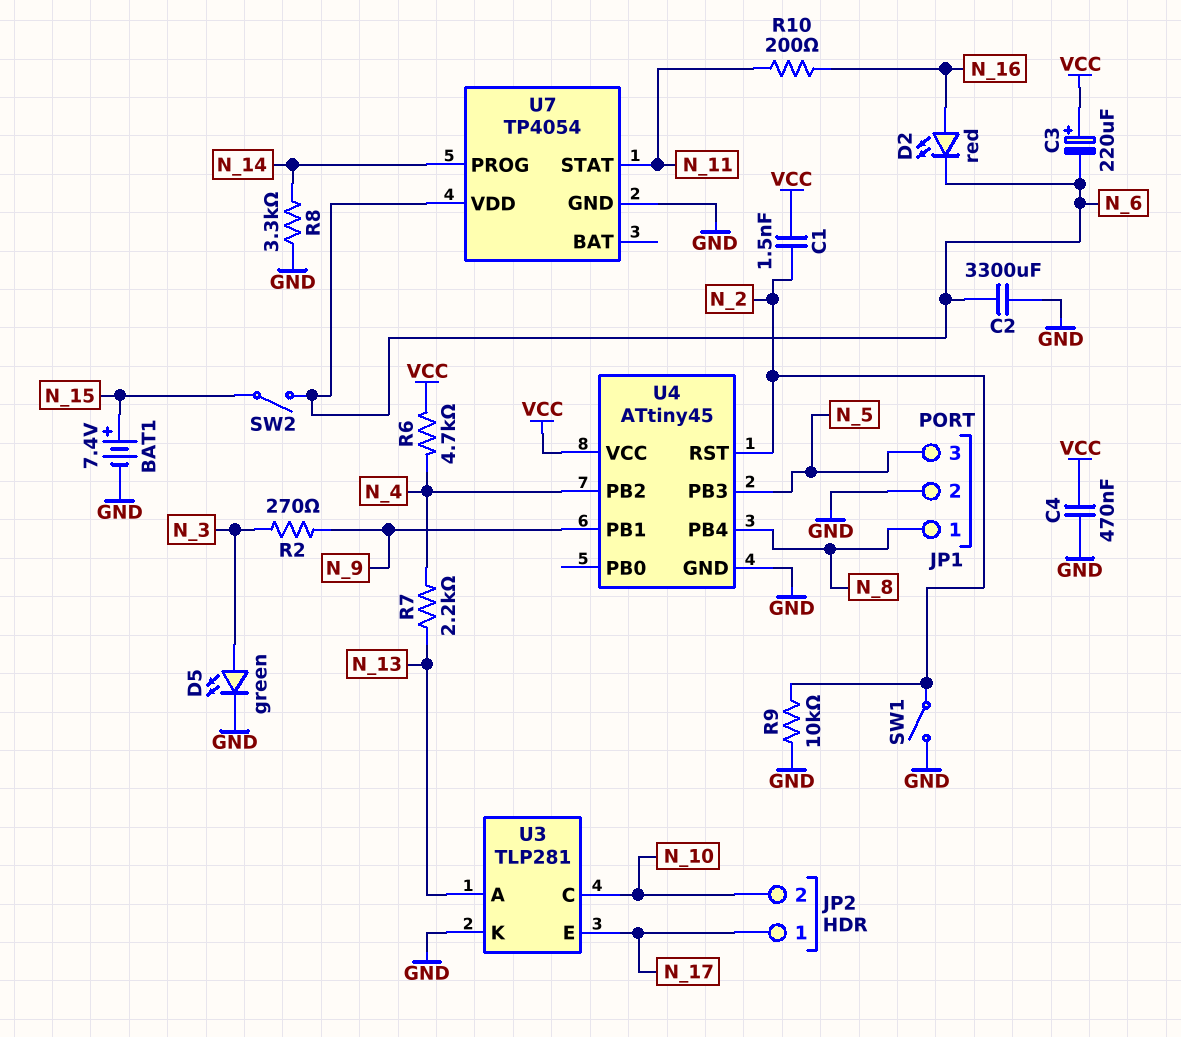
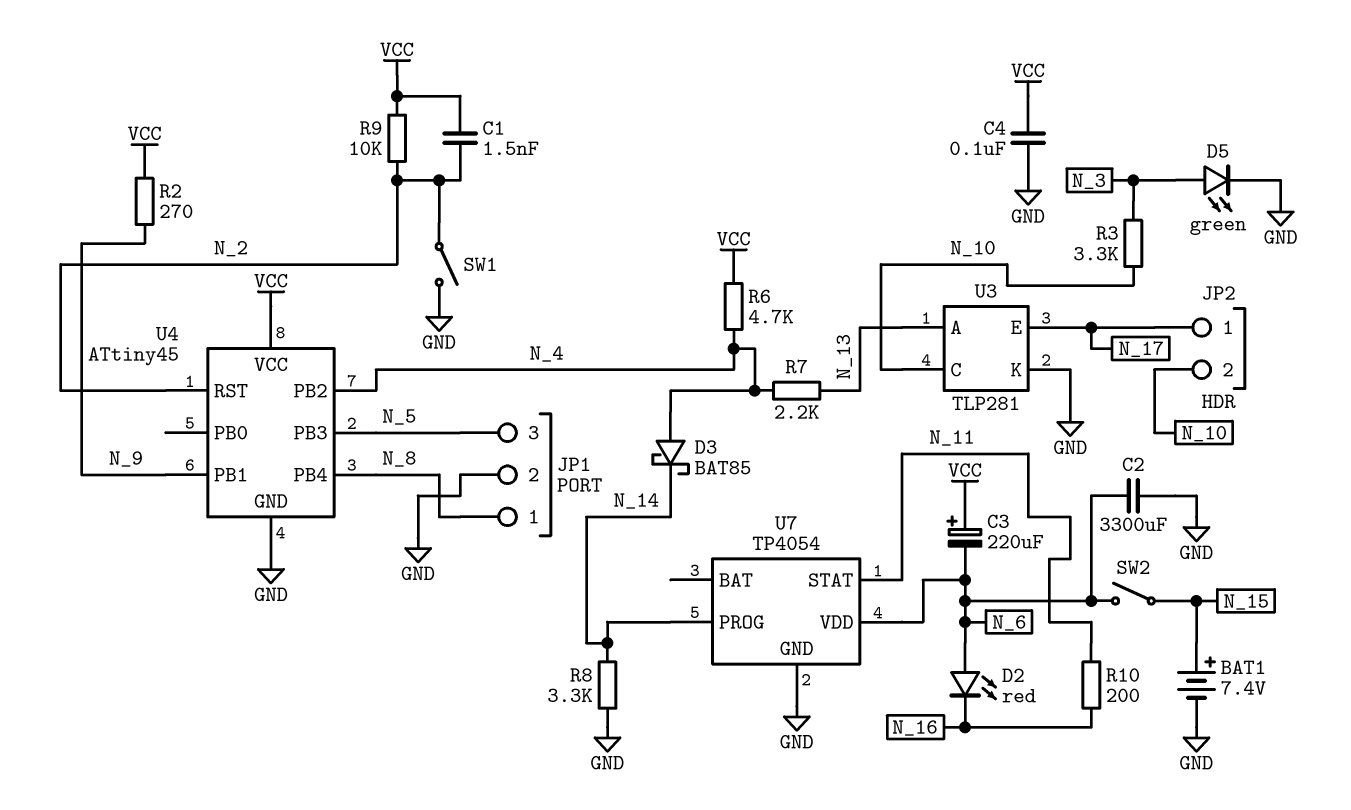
C4: 470nF (GND, VCC) -> 100nF (GND, VCC)
D2: LED red (A N_16, K N_6) -> LED red (A N_6, K N_16)
D3: none -> schottky BAT85 (A N_4, K N_14)
R2: 270 (N_3, N_9) -> 270 (N_9, VCC)
R3: none -> 3.3k (N_3, N_10)
R9: 10k (GND, N_2) -> 10k (N_2, VCC)

